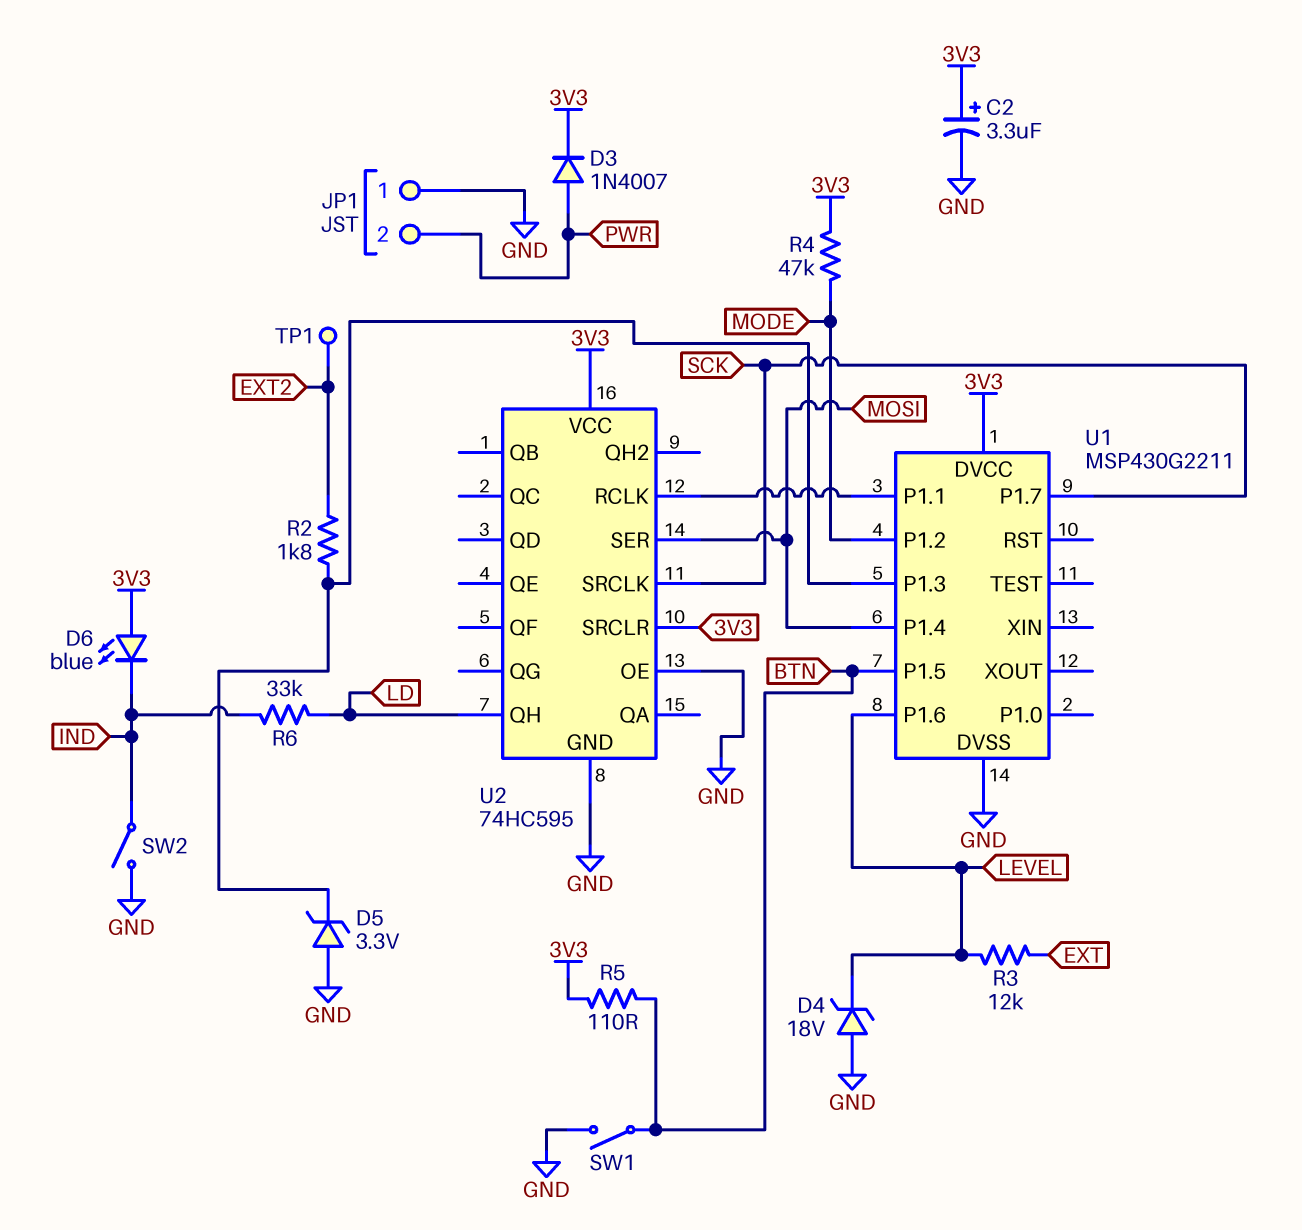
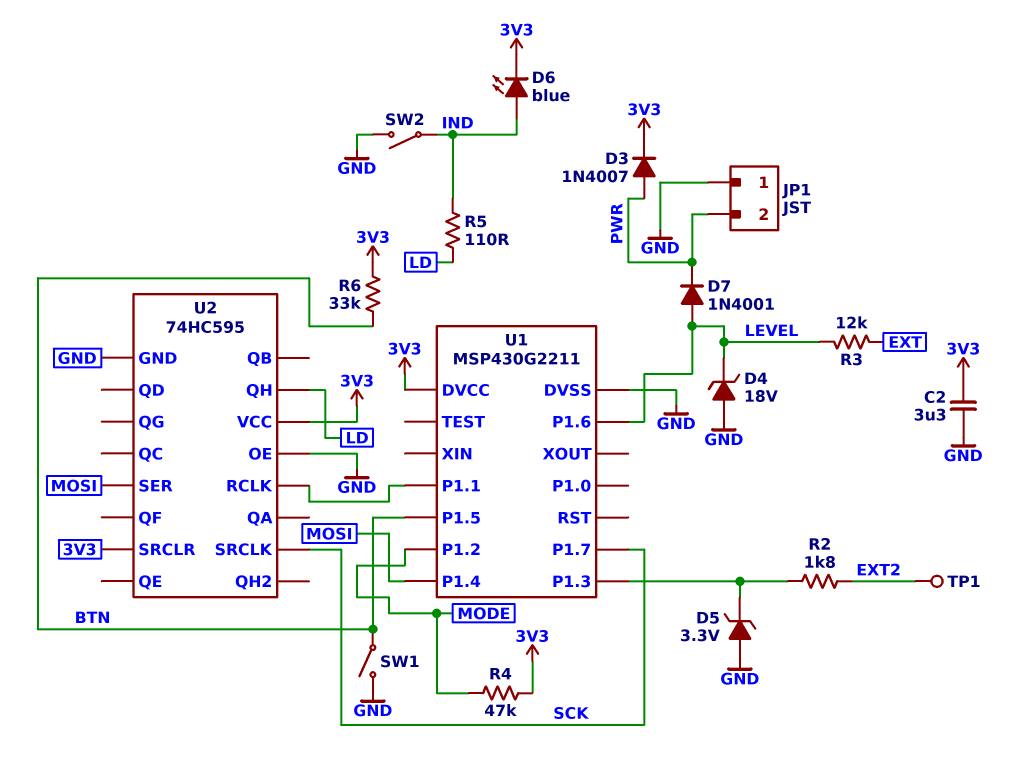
C2: 3.3uF (plus 3V3, minus GND) -> 3.3uF (3V3, GND)
D6: LED blue (A 3V3, K IND) -> LED blue (A IND, K 3V3)
D7: none -> diode 1N4001 (A LEVEL, K PWR)
R5: 110 (3V3, BTN) -> 110 (IND, LD)
R6: 33k (IND, LD) -> 33k (3V3, BTN)

